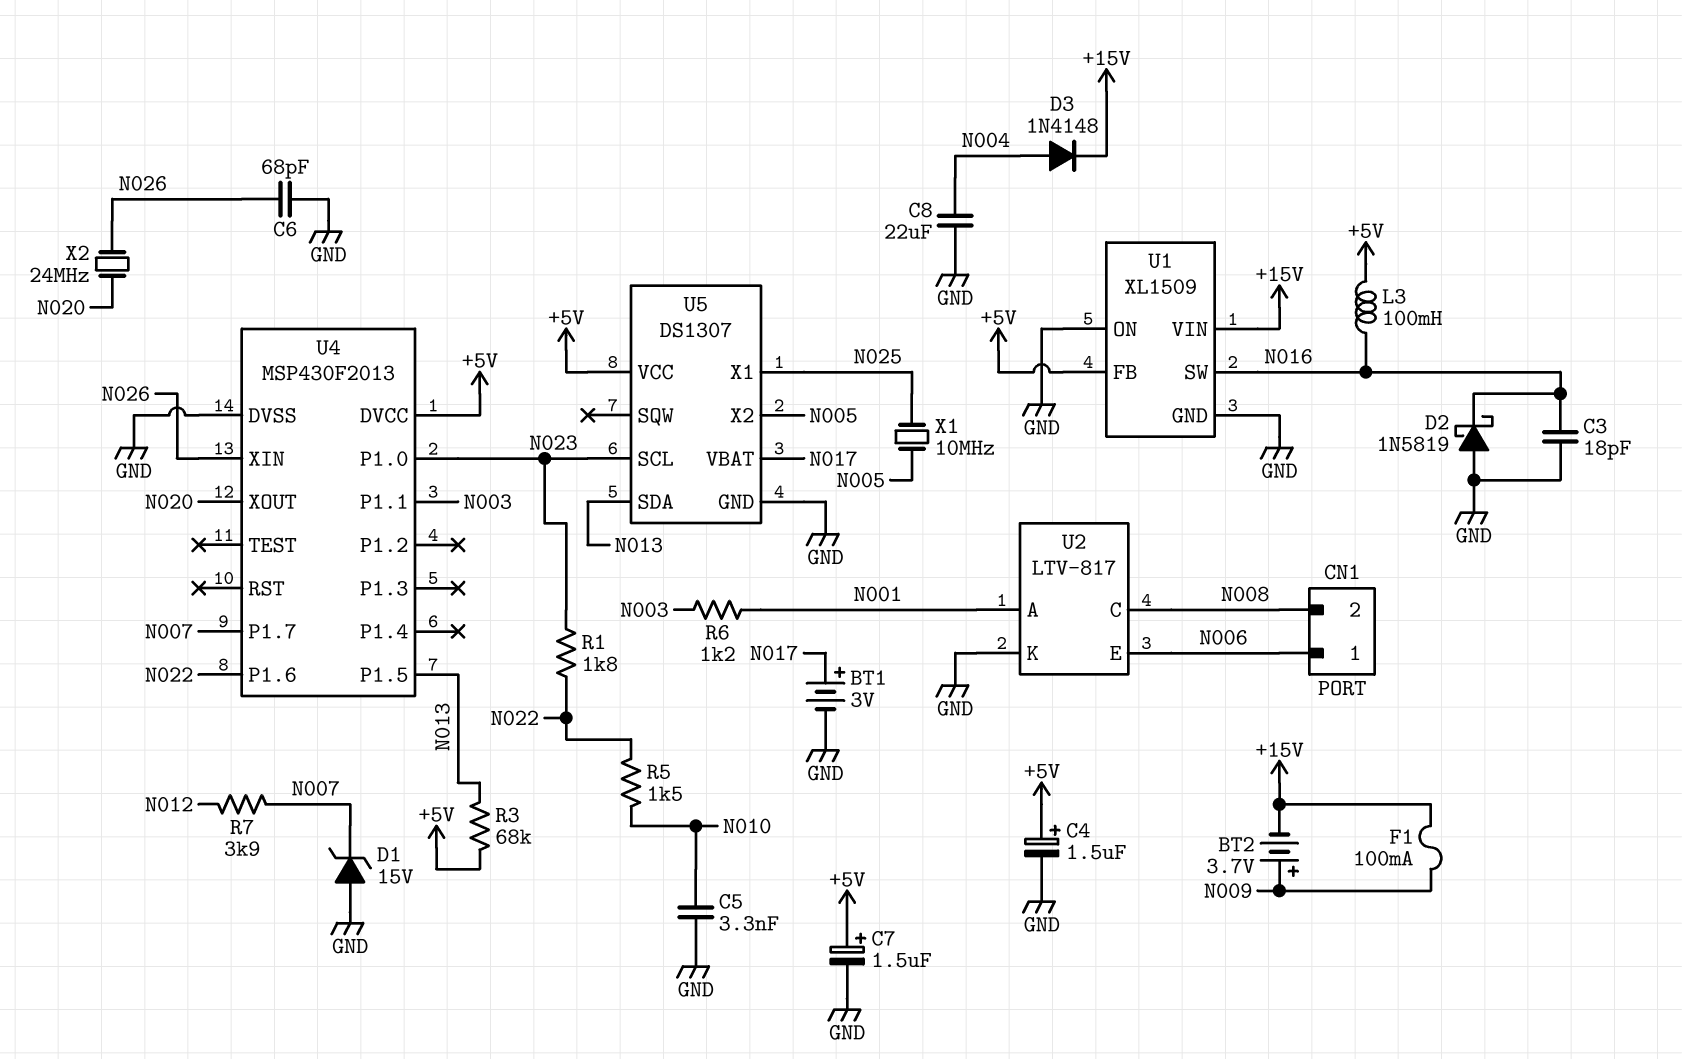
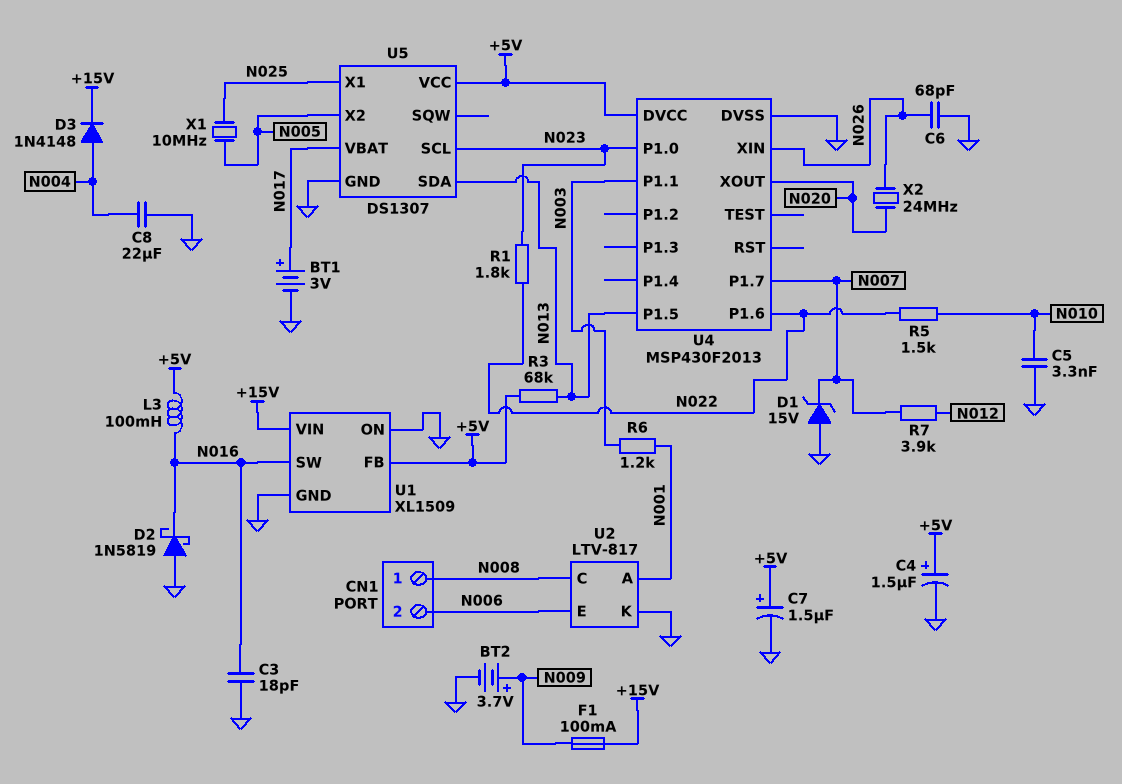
BT2: 3.7V (plus N009, minus +15V) -> 3.7V (plus N009, minus GND)
CN1 pin 1: N006 -> N008
CN1 pin 2: N008 -> N006

